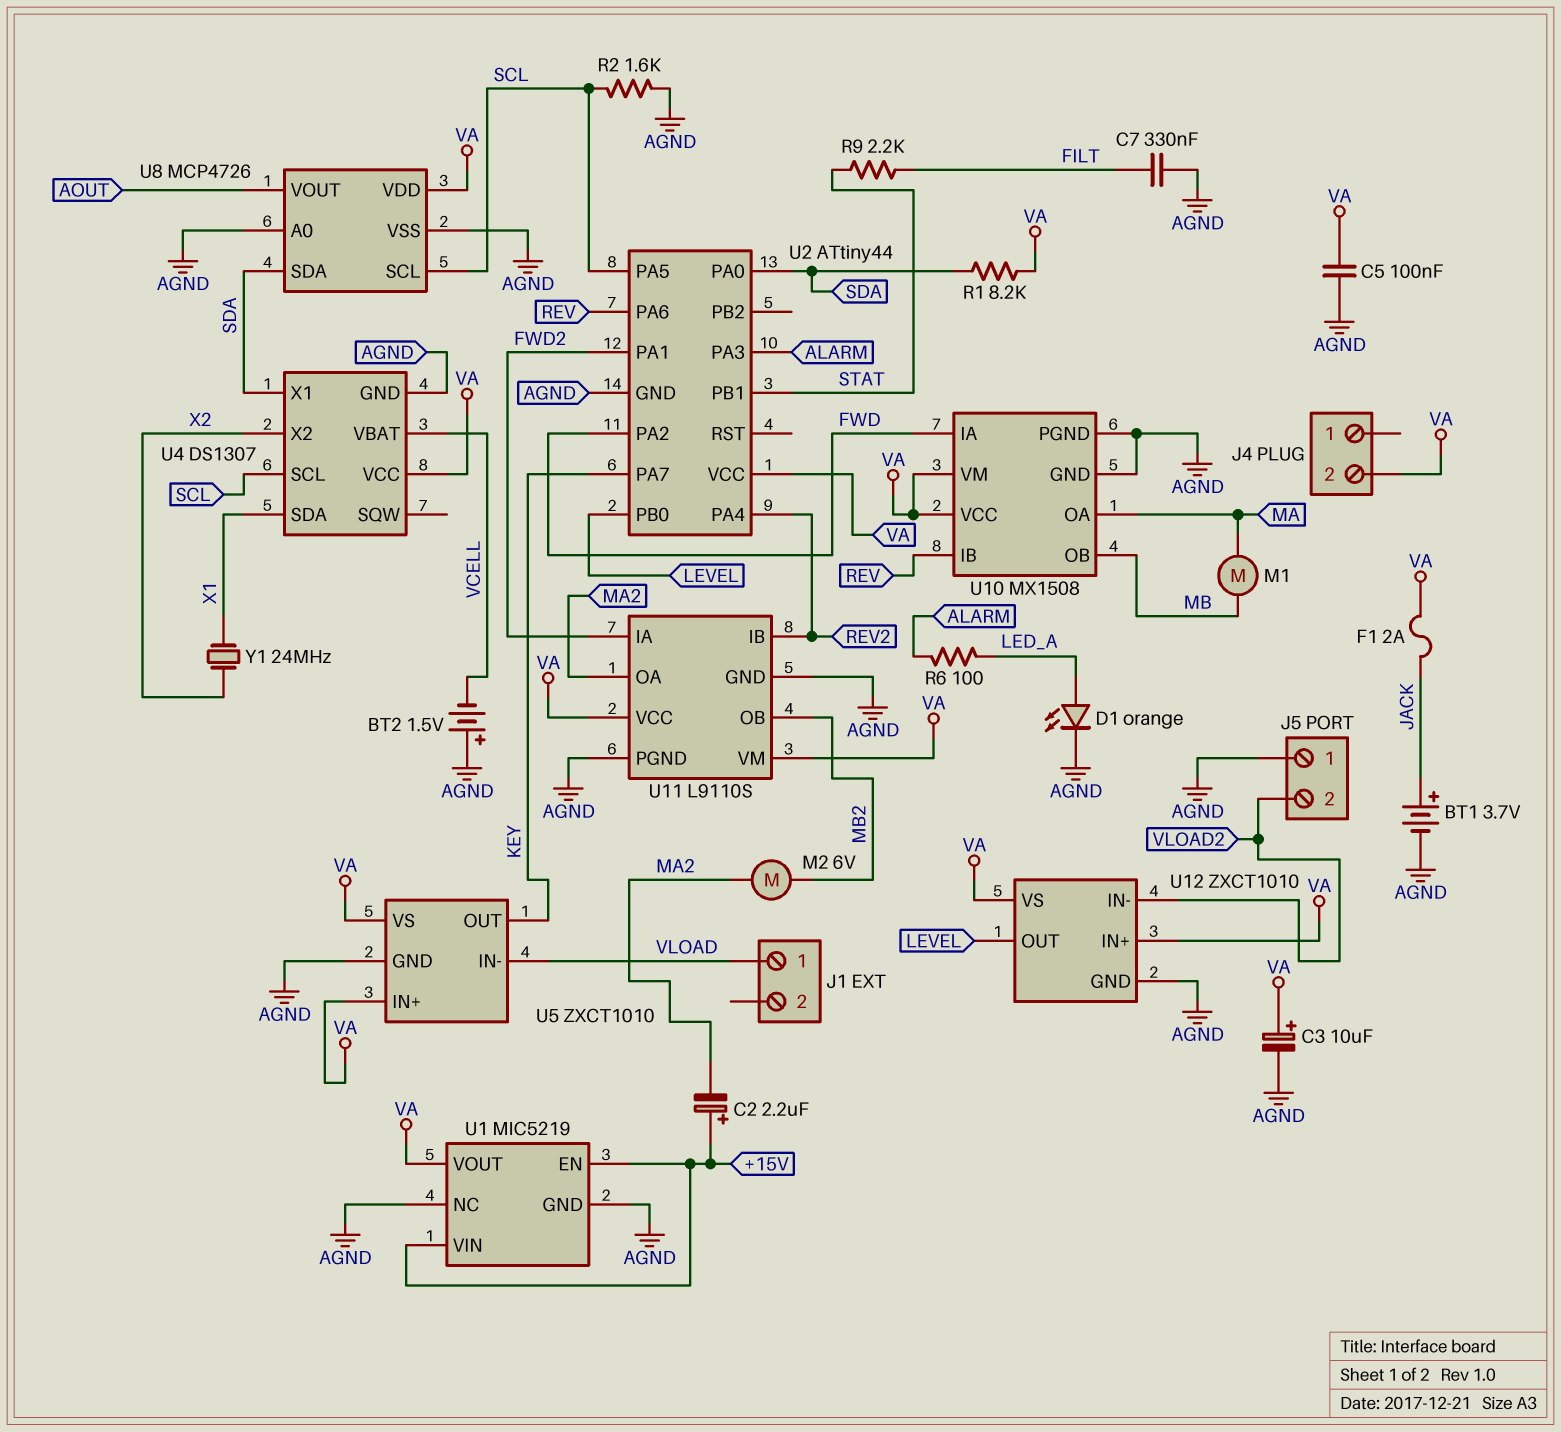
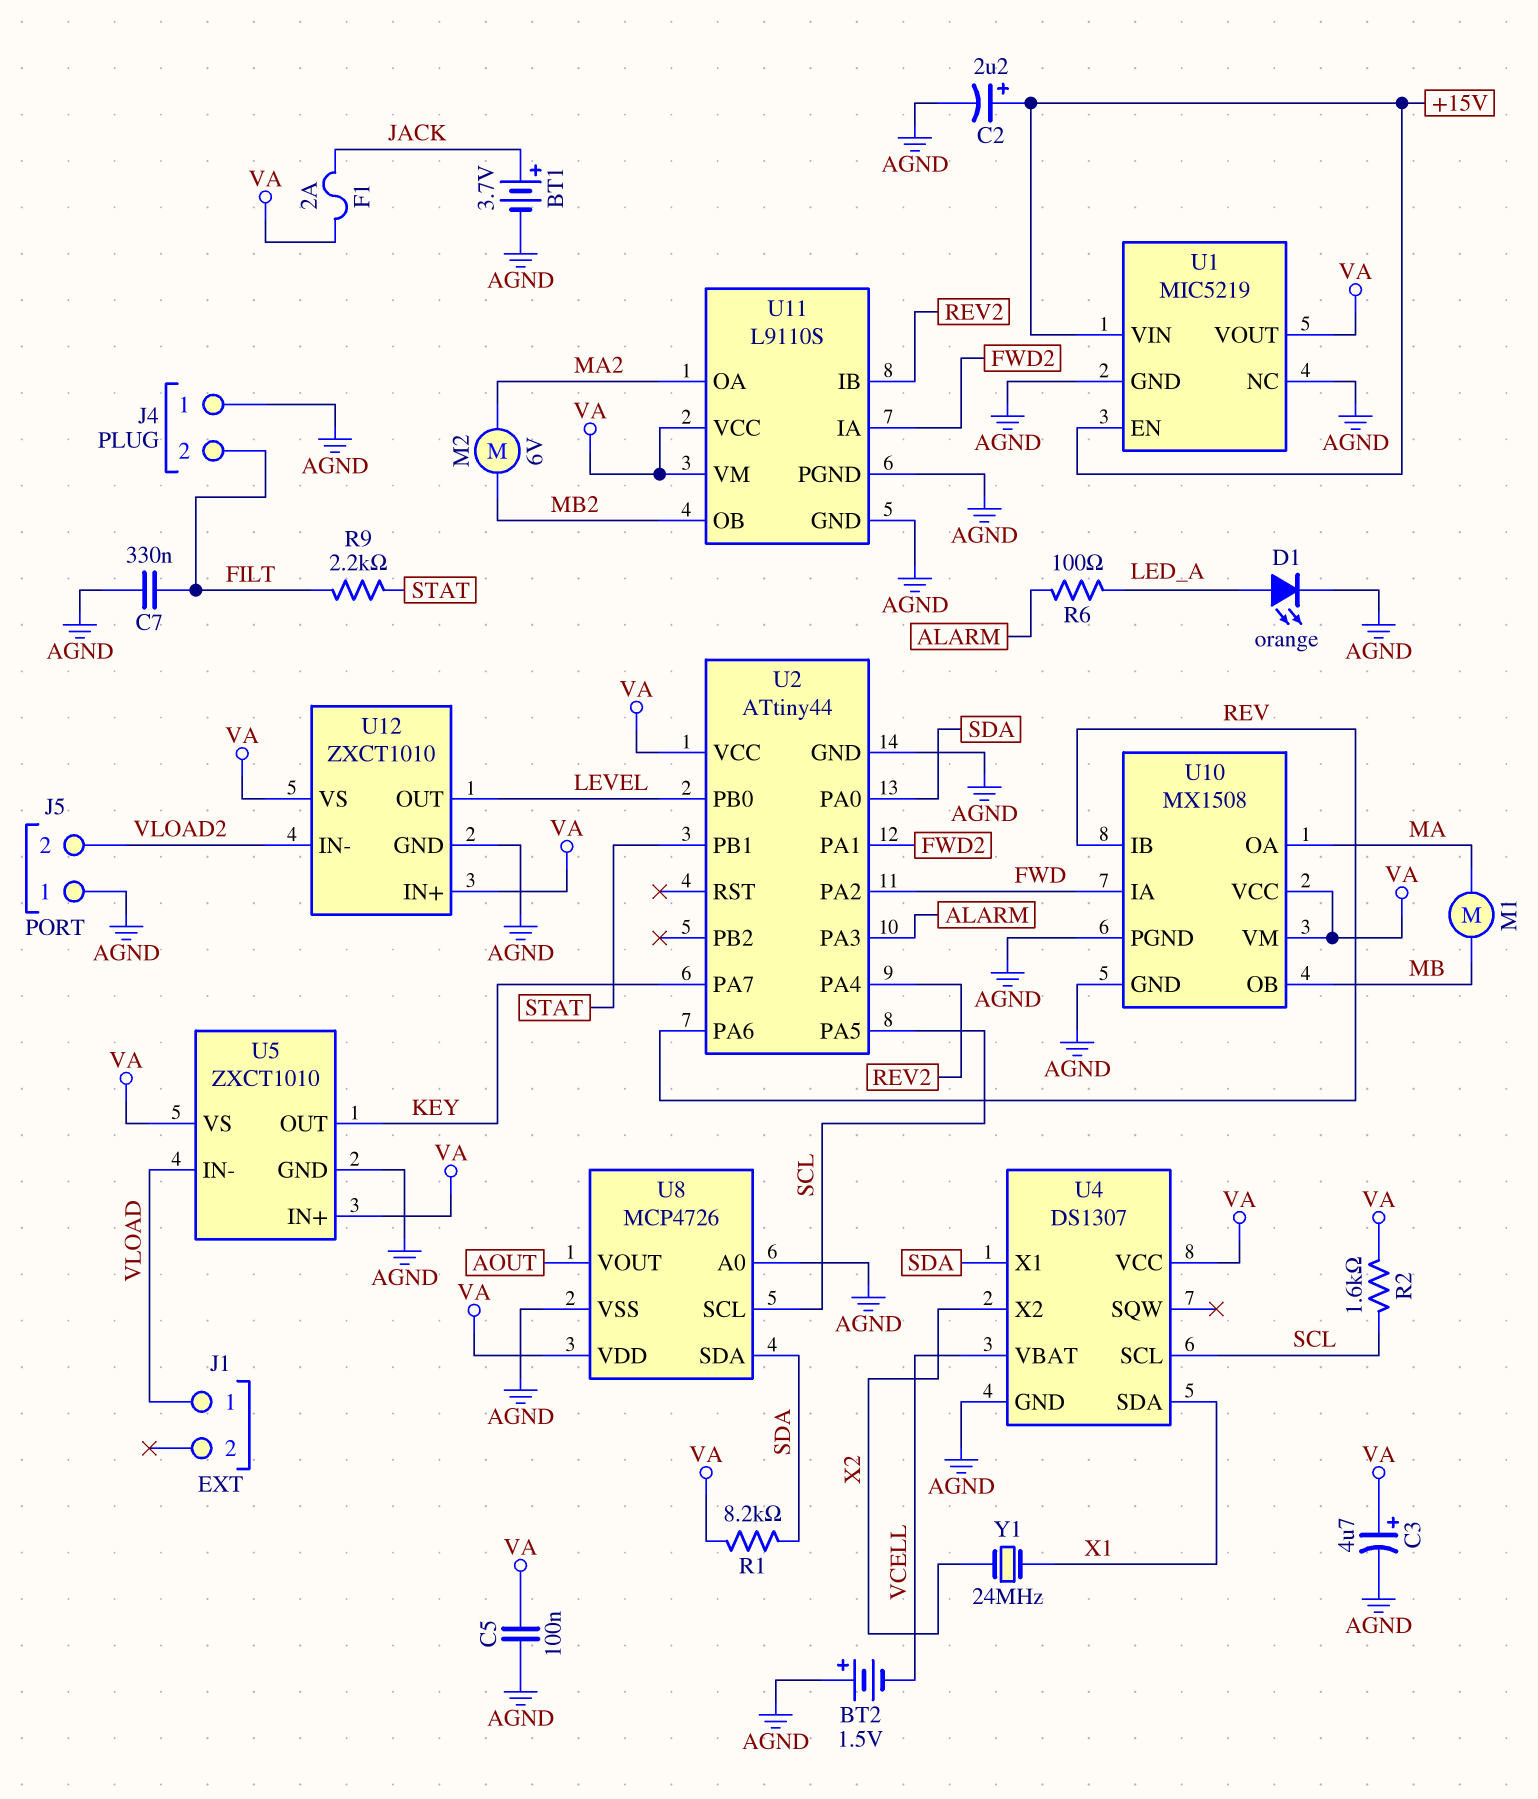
C2: 2.2uF (plus +15V, minus MA2) -> 2.2uF (plus +15V, minus AGND)
C3: 10uF (plus VA, minus AGND) -> 4.7uF (plus VA, minus AGND)
J4 pin 1: none -> AGND
J4 pin 2: VA -> FILT
R2: 1.6k (AGND, SCL) -> 1.6k (SCL, VA)

